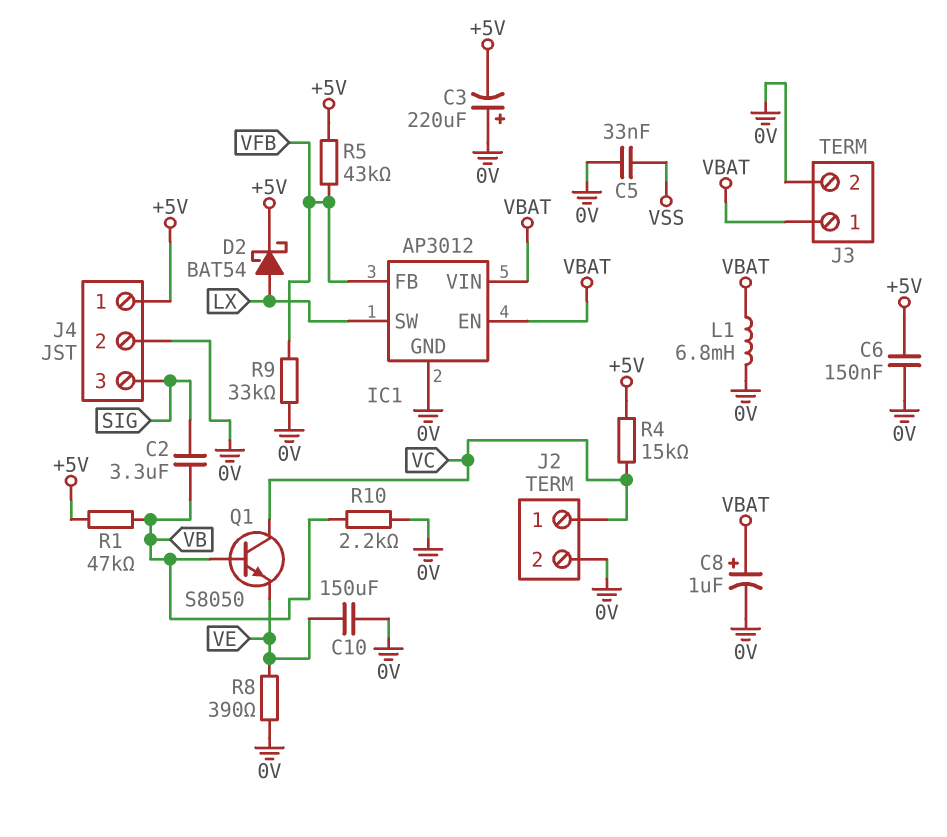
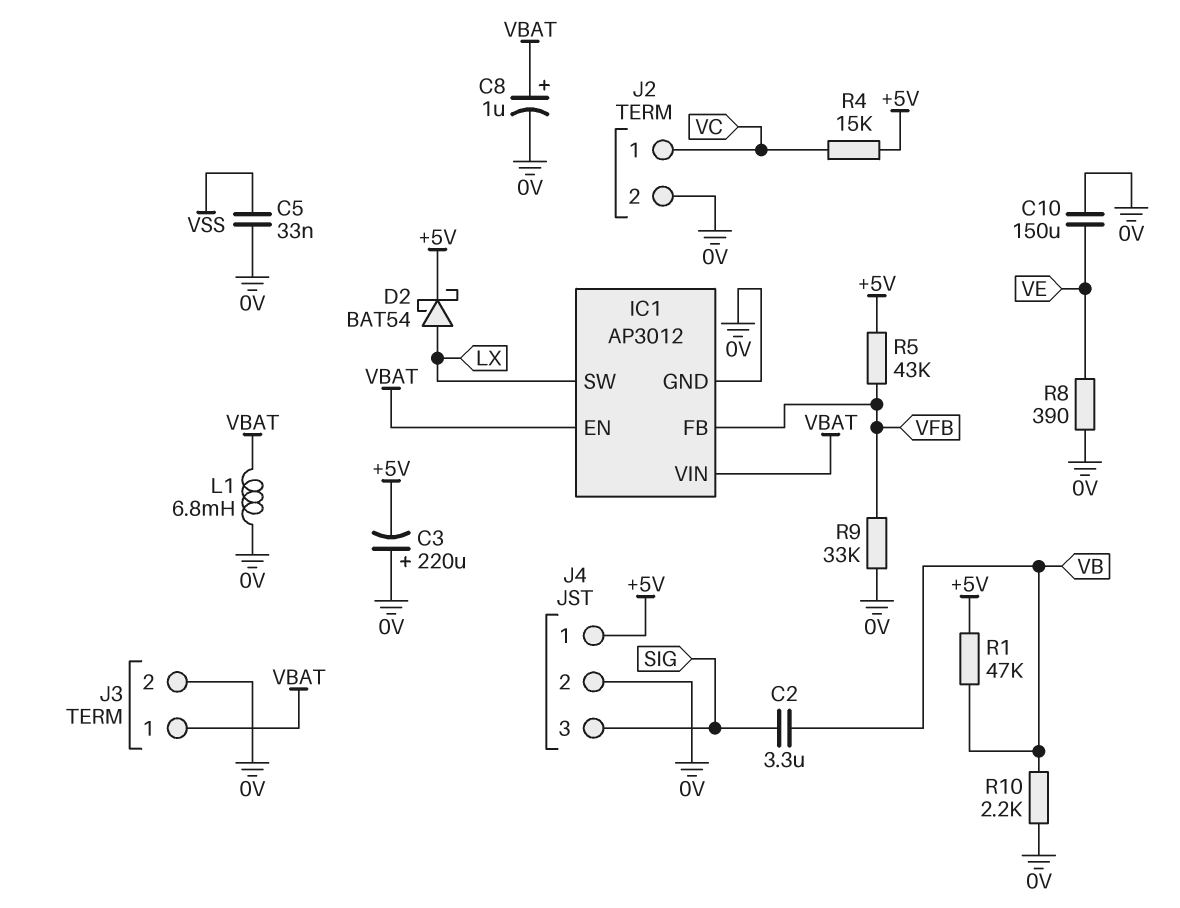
C6: 150nF (+5V, 0V) -> none
Q1: NPN S8050 (B VB, C VC, E VE) -> none

